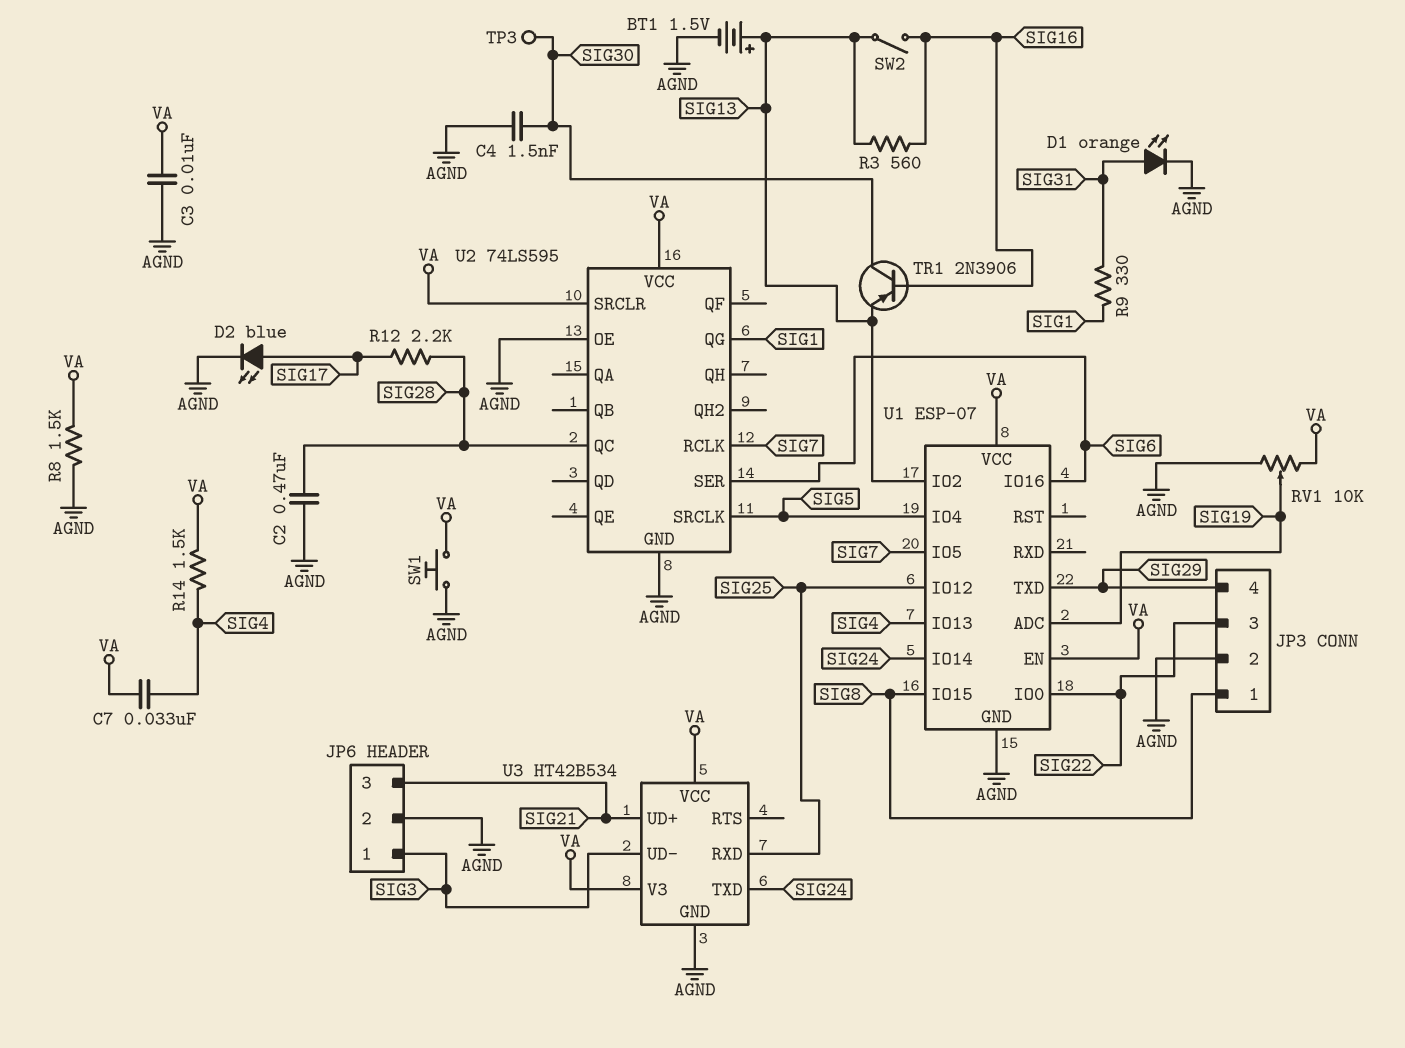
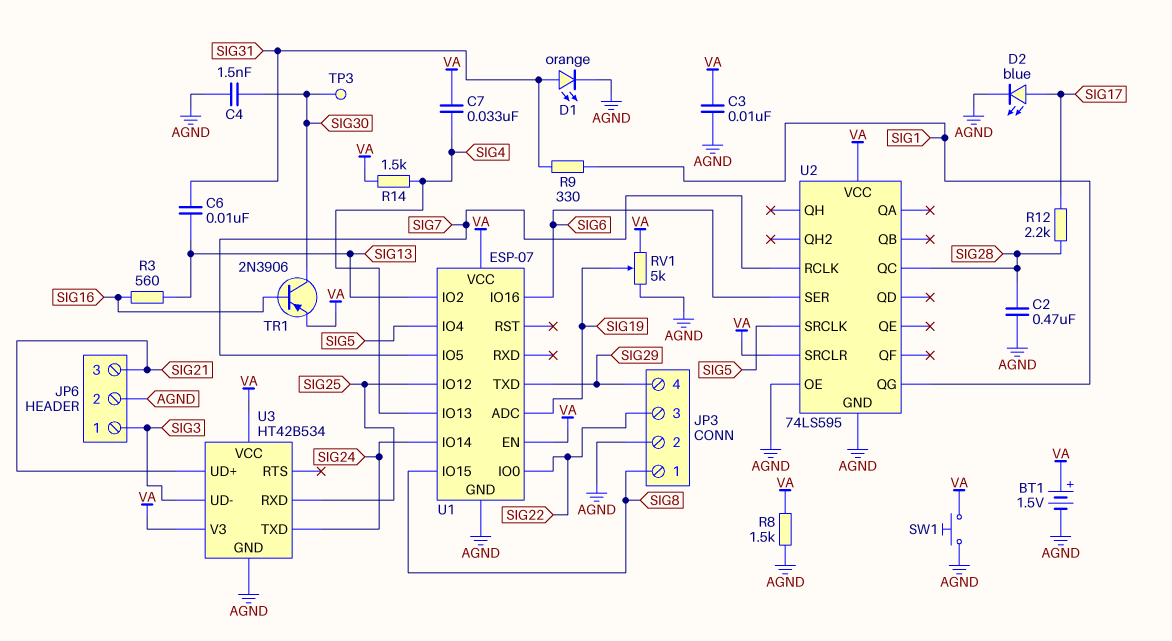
BT1: 1.5V (plus SIG13, minus AGND) -> 1.5V (plus VA, minus AGND)
C6: none -> 10nF (SIG13, SIG31)
RV1: 10k (AGND, VA, wiper SIG19) -> 5k (AGND, VA, wiper SIG19)
SW2: switch (SIG13, SIG16) -> none
TR1: PNP 2N3906 (B SIG16, C SIG30, E SIG13) -> PNP 2N3906 (B SIG16, C SIG30, E VA)

